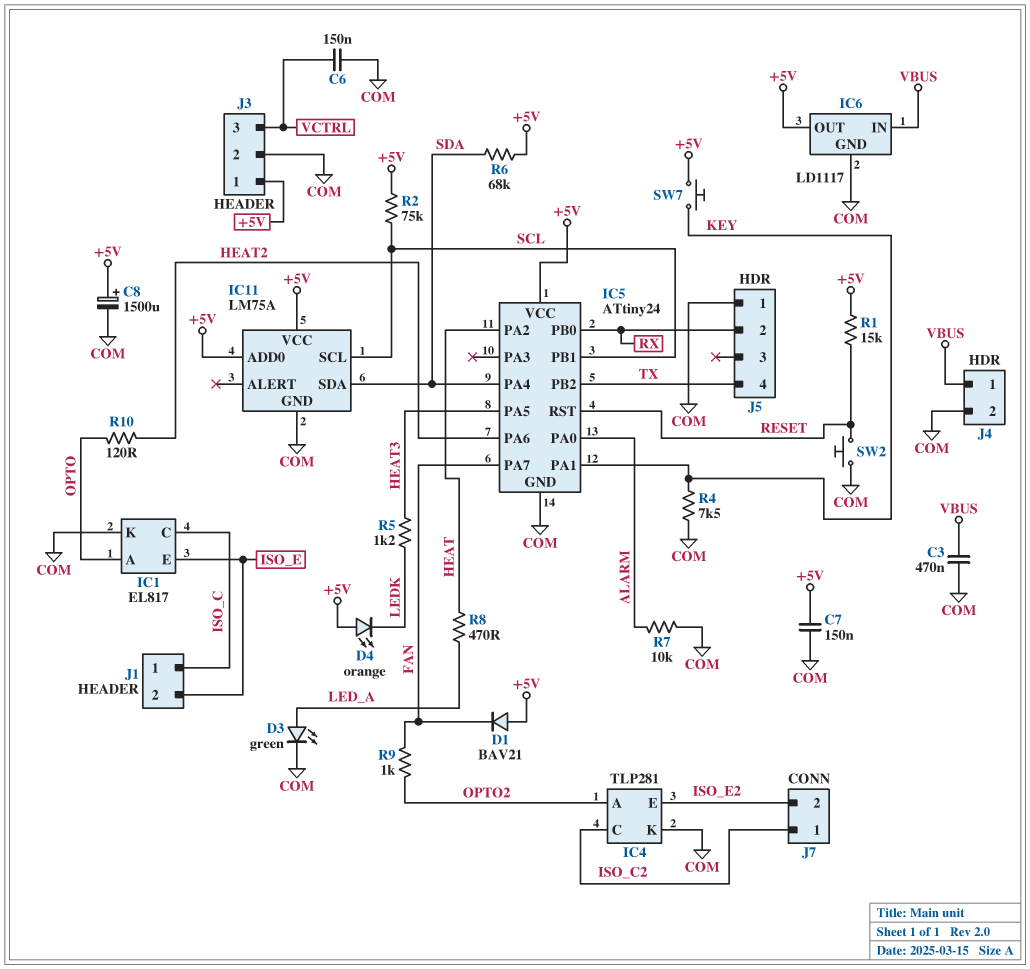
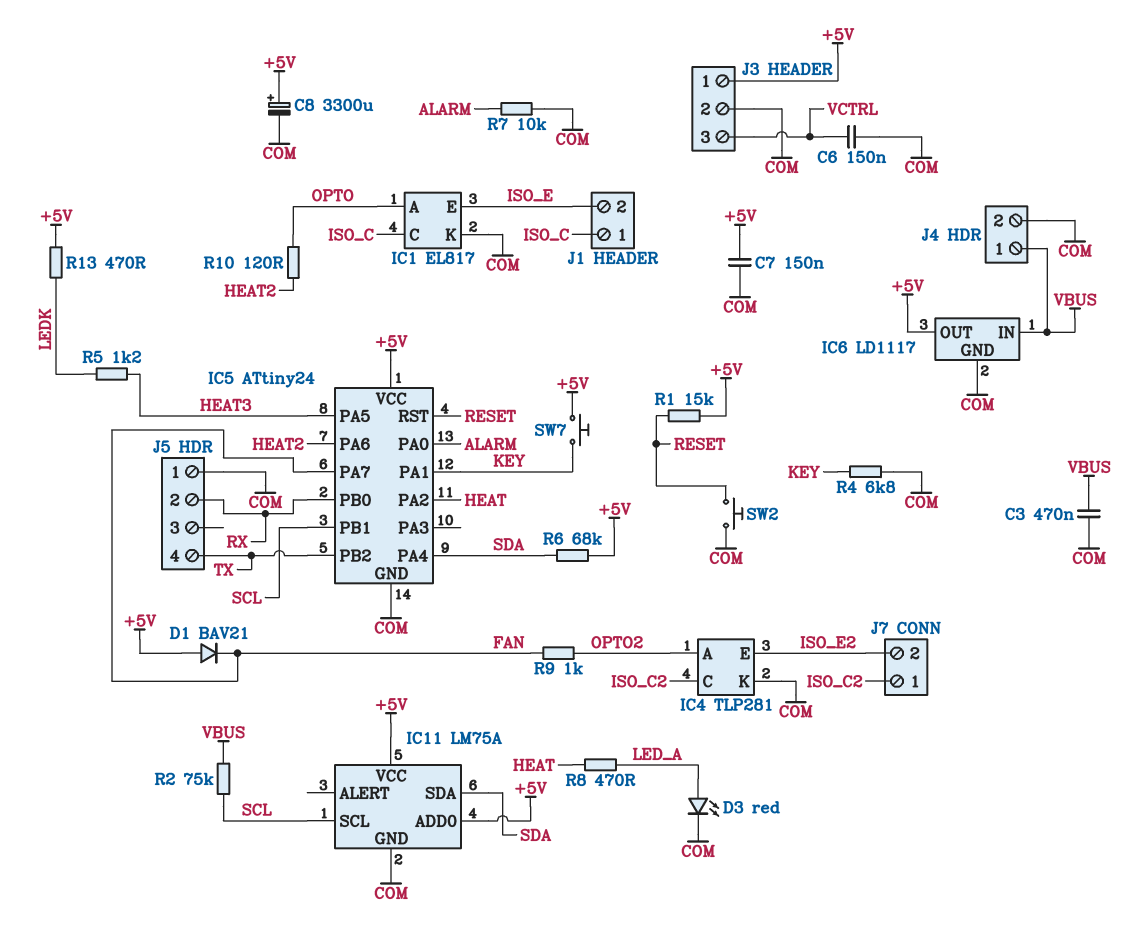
C8: 1500uF (plus +5V, minus COM) -> 3300uF (plus +5V, minus COM)
D3: LED green (A LED_A, K COM) -> LED red (A LED_A, K COM)
D4: LED orange (A +5V, K LEDK) -> none
R2: 75k (+5V, SCL) -> 75k (SCL, VBUS)
R4: 7.5k (COM, KEY) -> 6.8k (COM, KEY)
R13: none -> 470 (+5V, LEDK)

